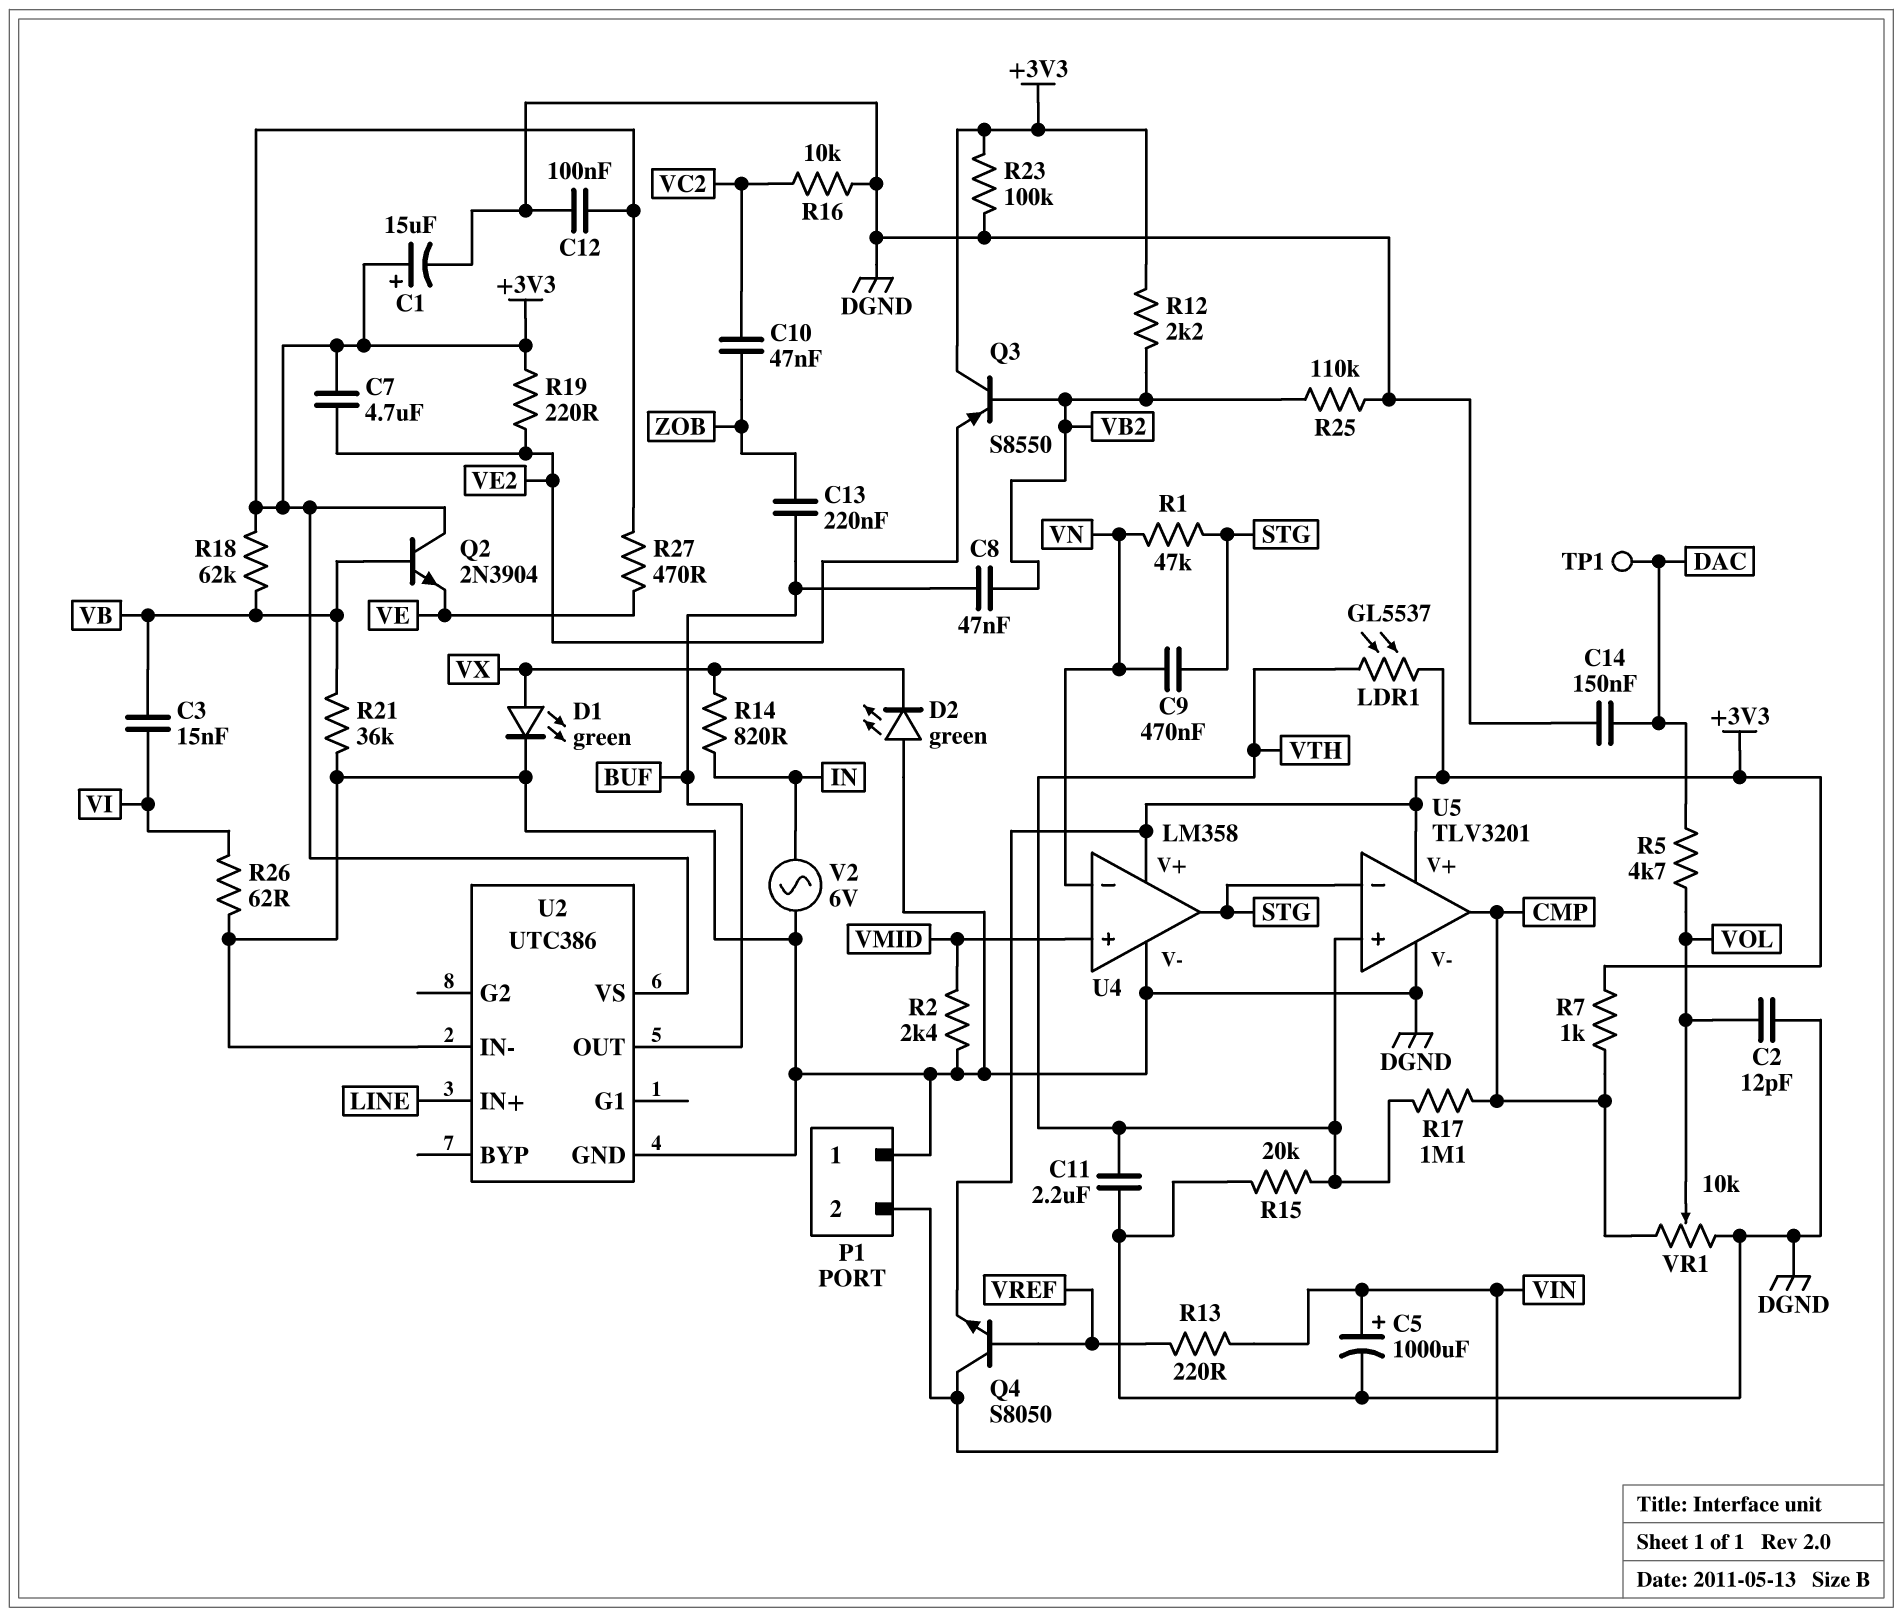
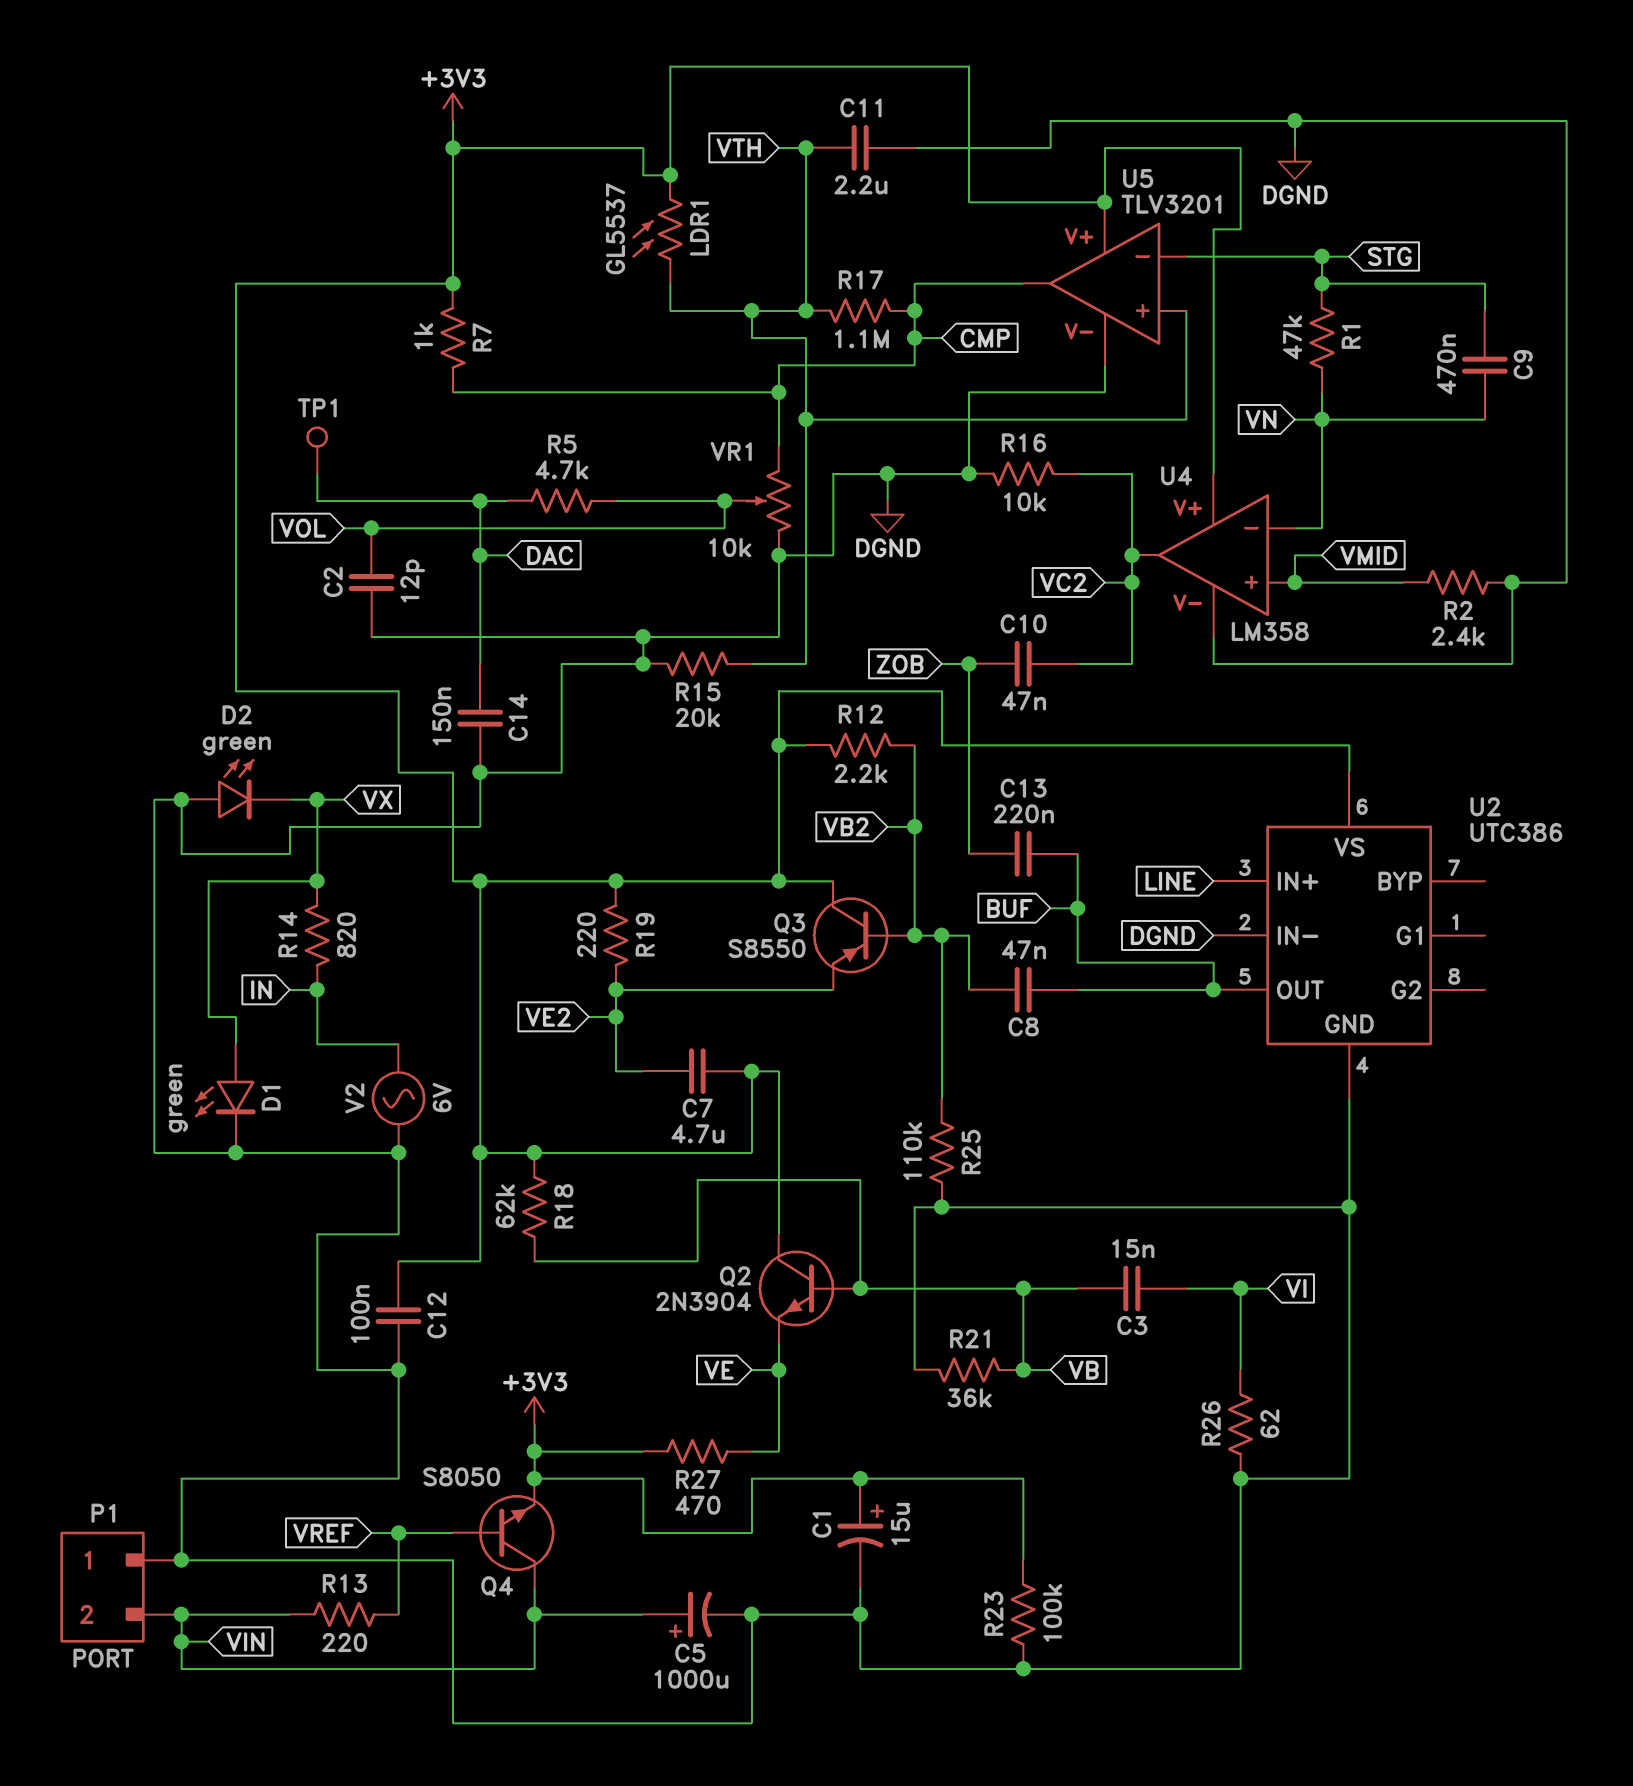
U4 pin out: STG -> VC2

